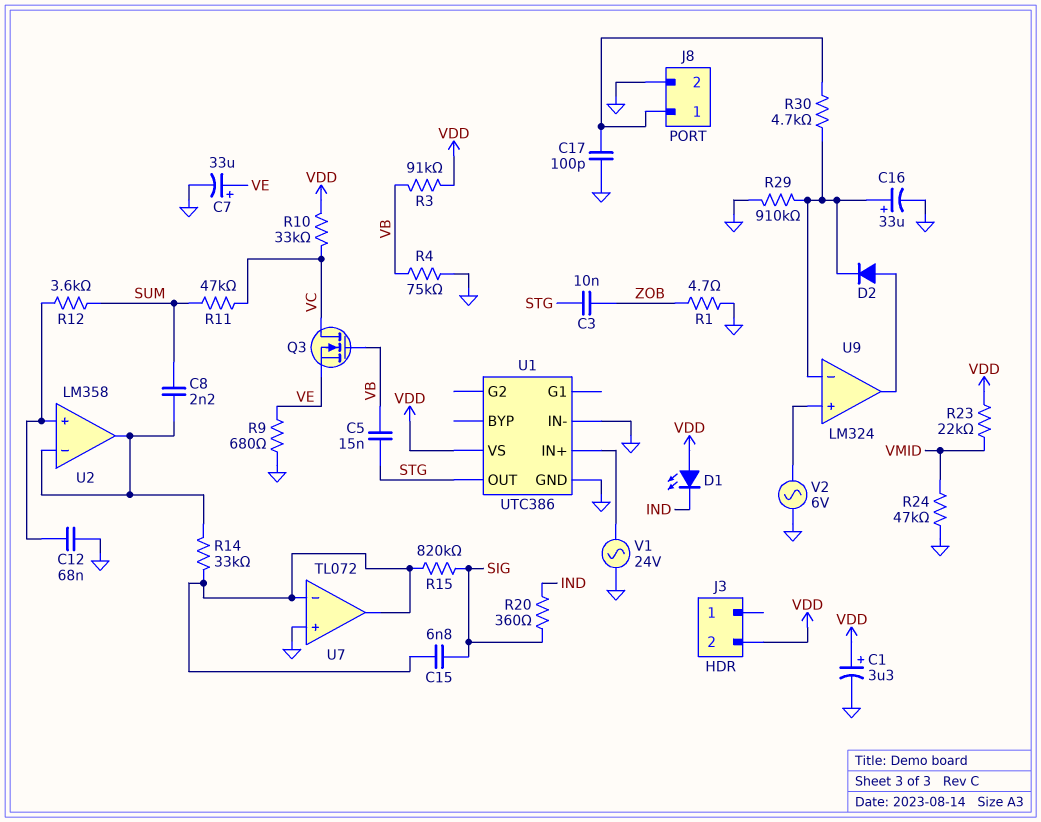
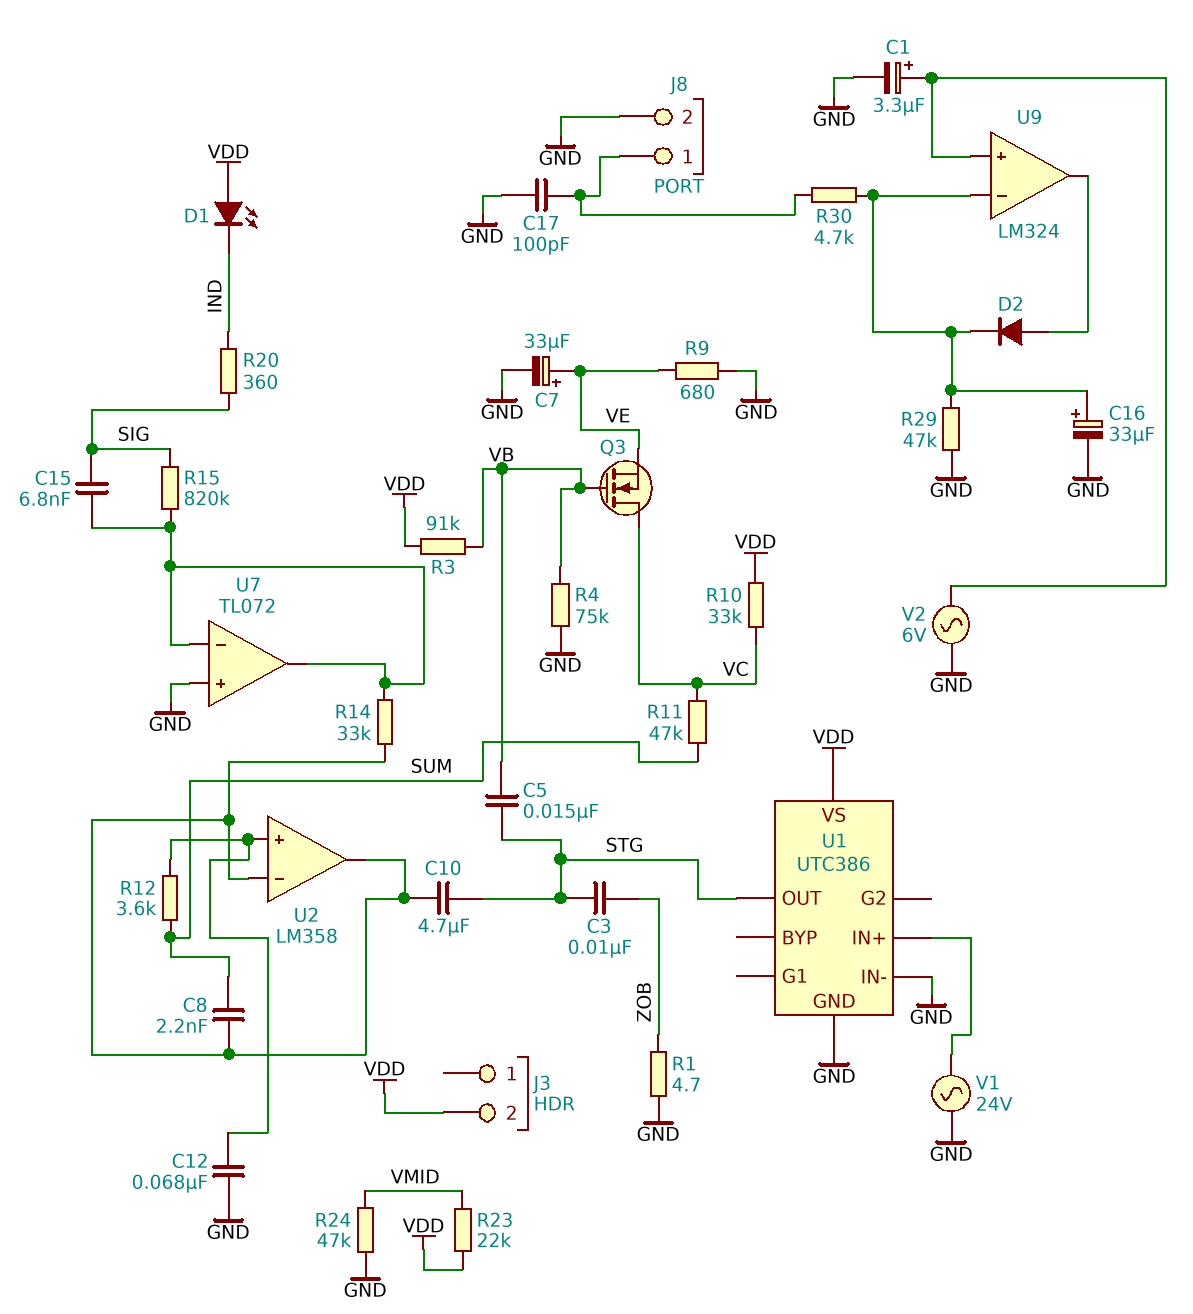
C1: 3.3uF (plus VDD, minus GND) -> 3.3uF (plus U9/in+, minus GND)
C10: none -> 4.7uF (STG, U2/in-)
R29: 910k (GND, U9/in-) -> 47k (GND, U9/in-)

